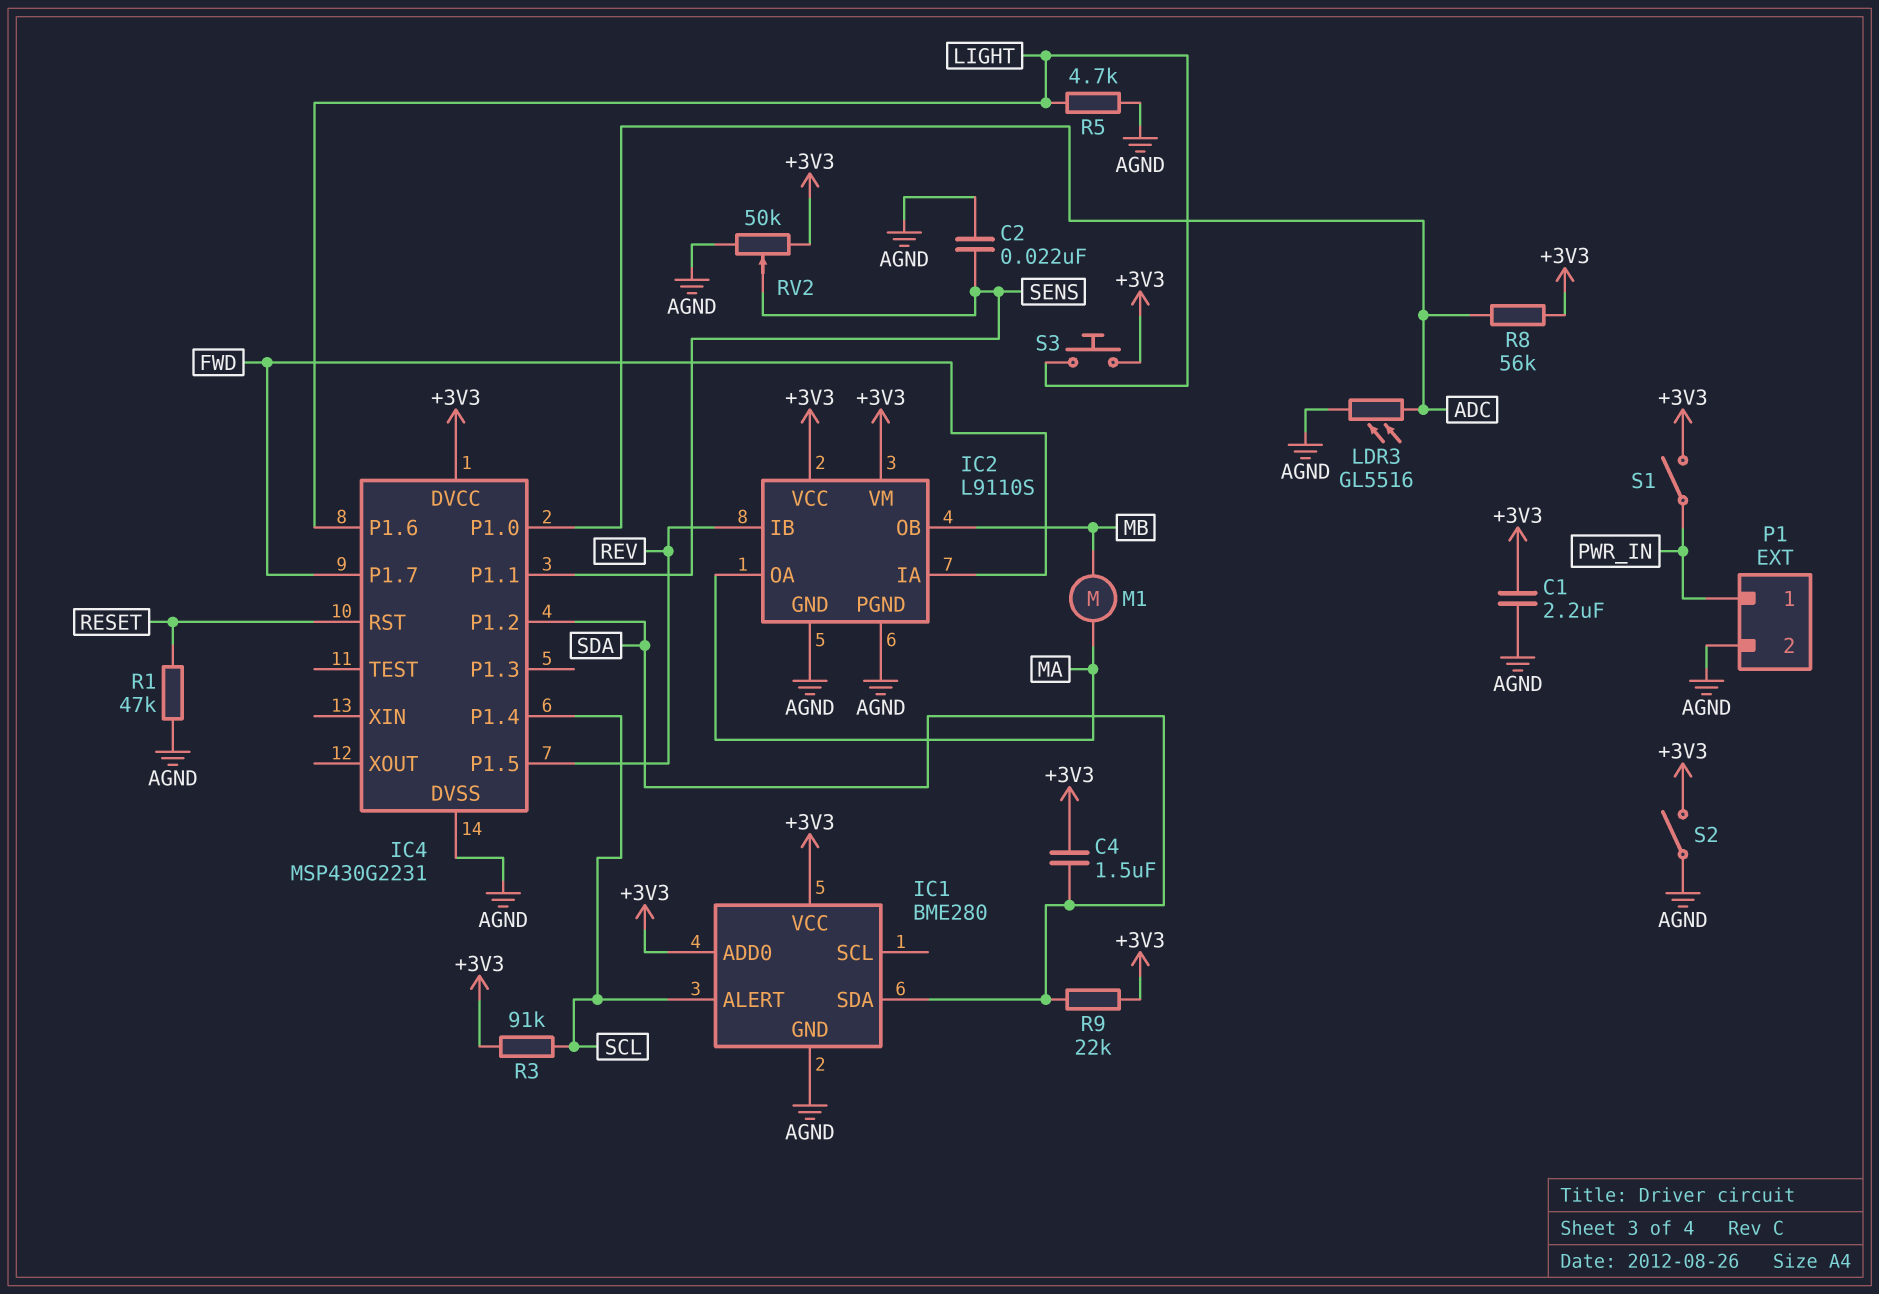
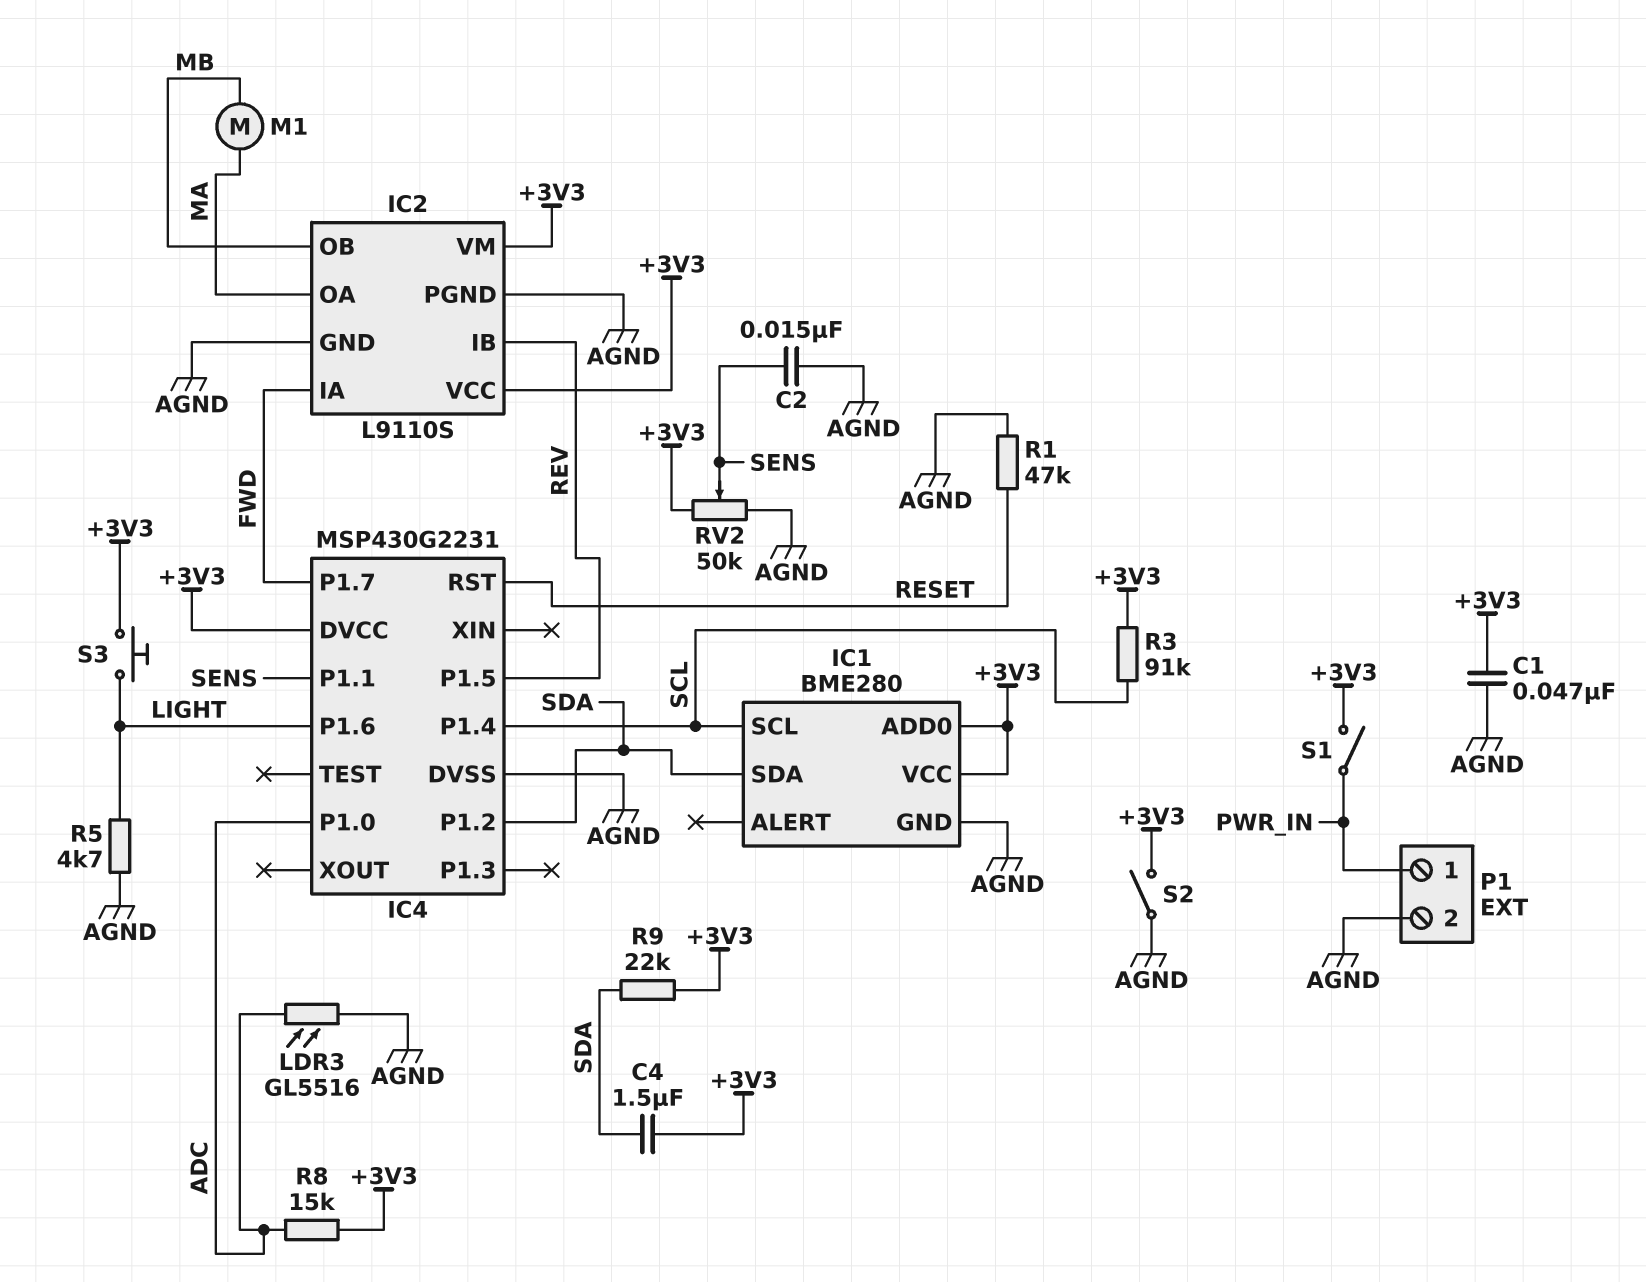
C1: 2.2uF (+3V3, AGND) -> 47nF (+3V3, AGND)
C2: 22nF (AGND, SENS) -> 15nF (AGND, SENS)
IC1 pin ALERT: SCL -> none
IC1 pin SCL: none -> SCL
R8: 56k (+3V3, ADC) -> 15k (+3V3, ADC)

